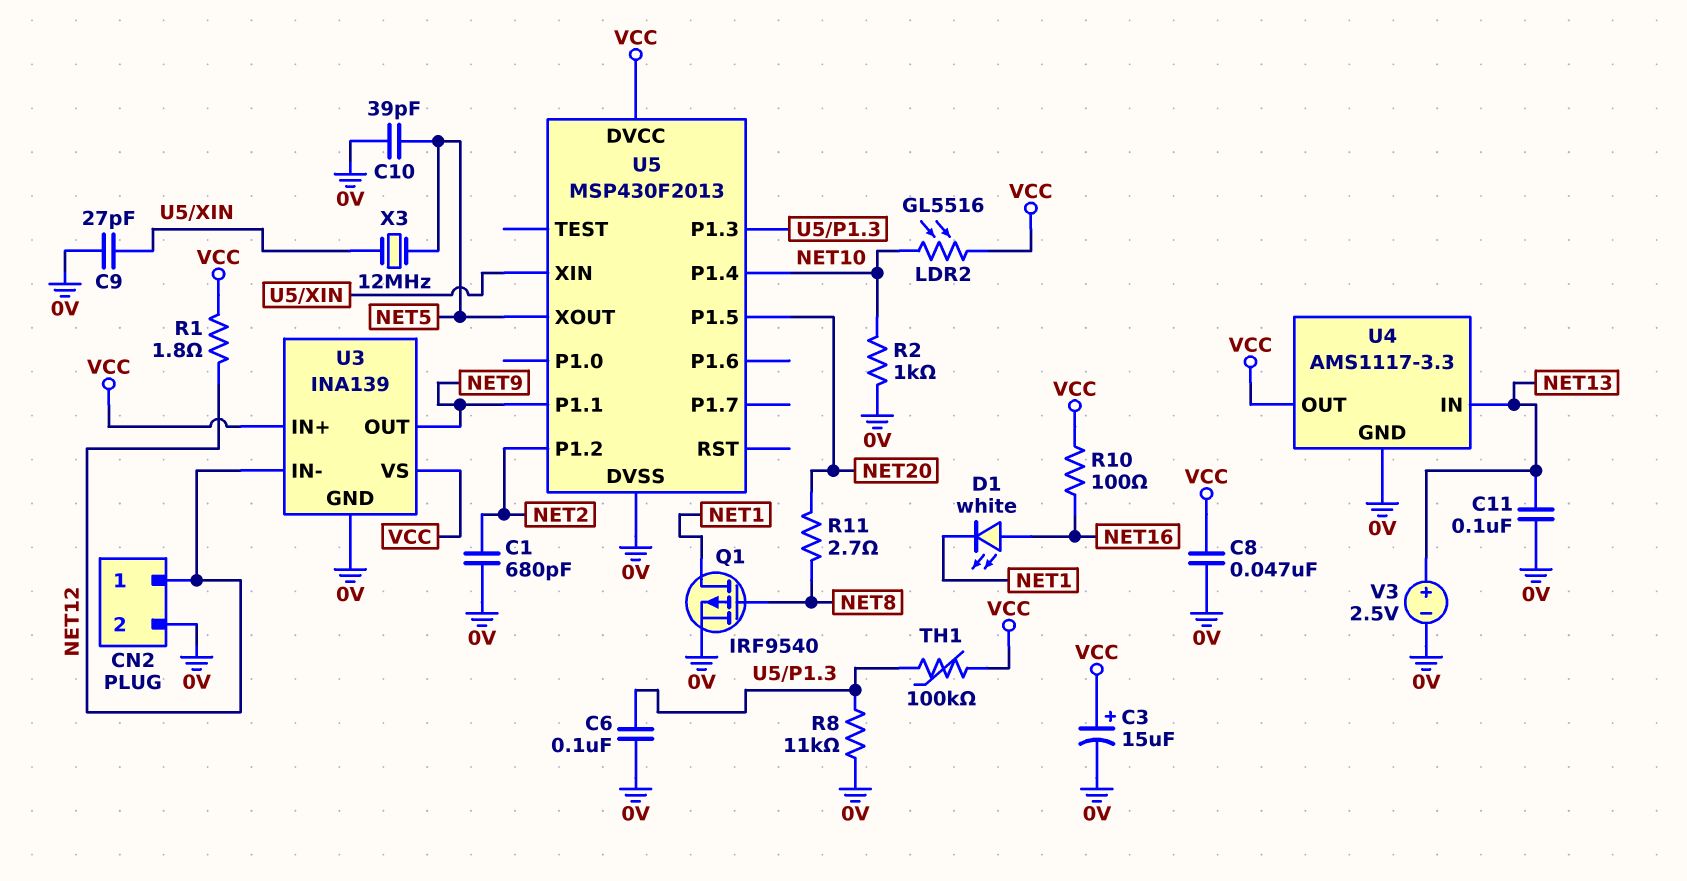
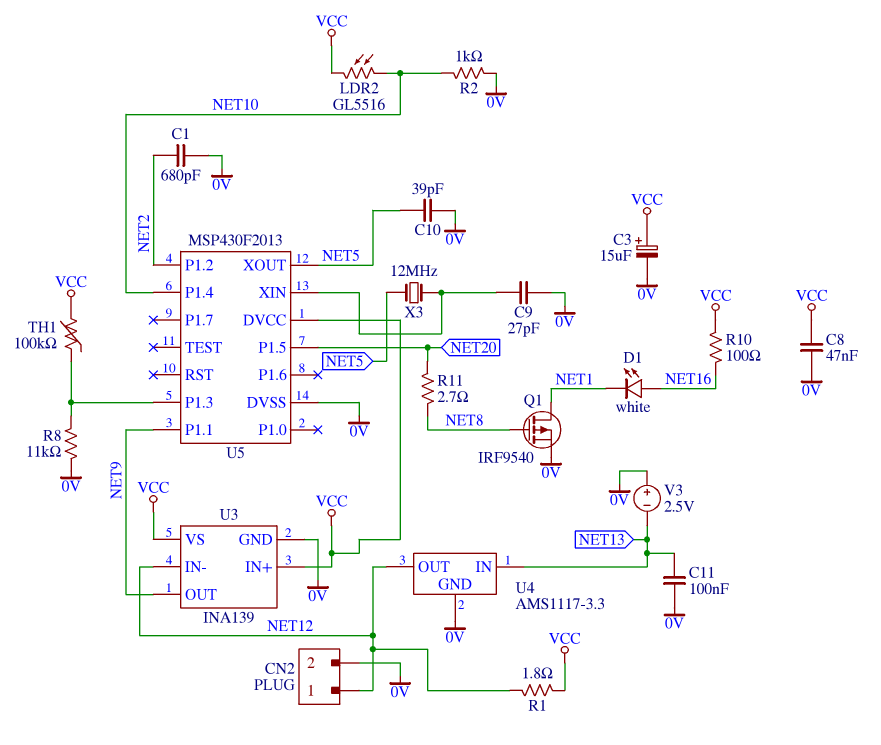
C6: 100nF (0V, U5/P1.3) -> none
U4 pin OUT: VCC -> NET12
V3: 2.5V (plus NET13, minus 0V) -> 2.5V (plus 0V, minus NET13)

